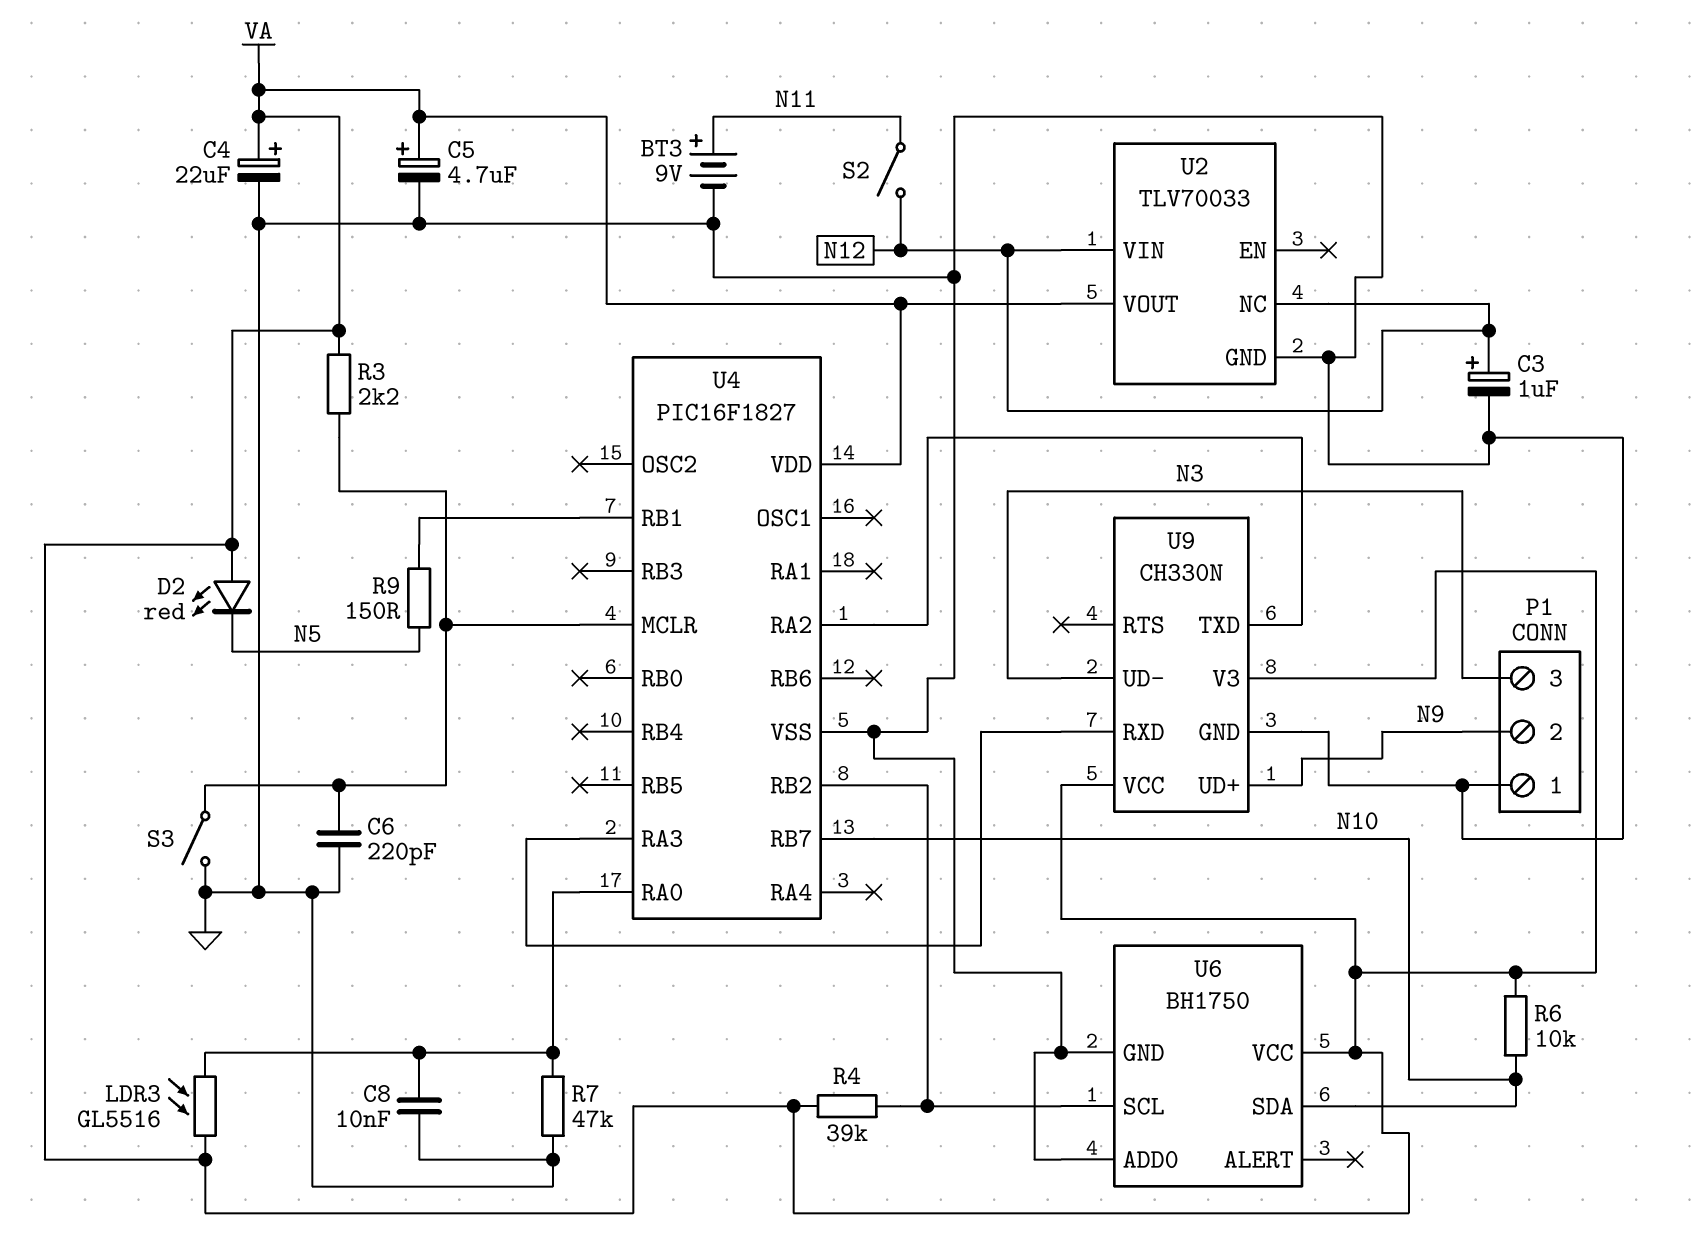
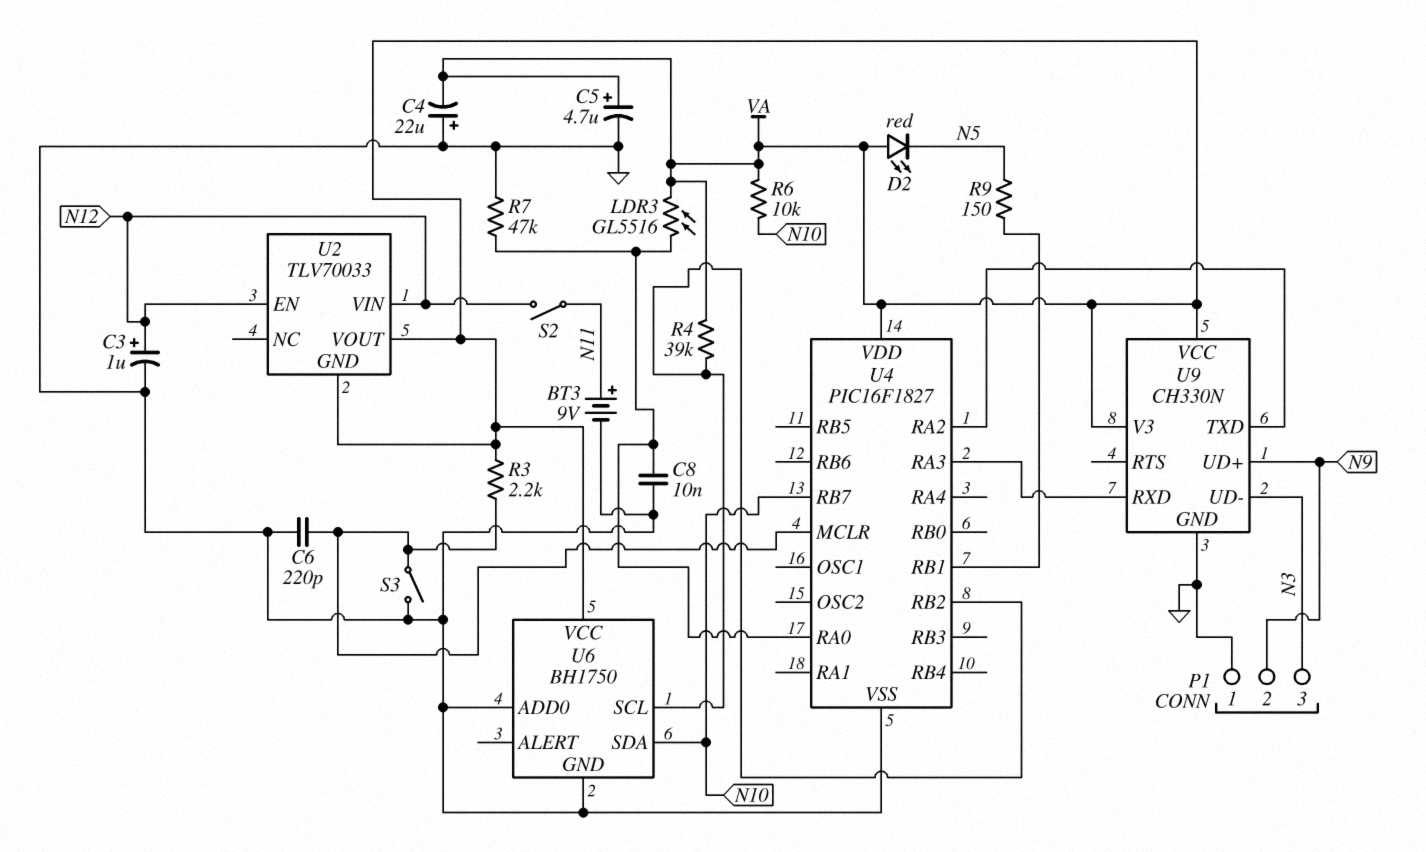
C4: 22uF (plus VA, minus GND) -> 22uF (plus GND, minus VA)
U2 pin EN: none -> N12
U2 pin GND: GND -> VA
U2 pin NC: N12 -> none

